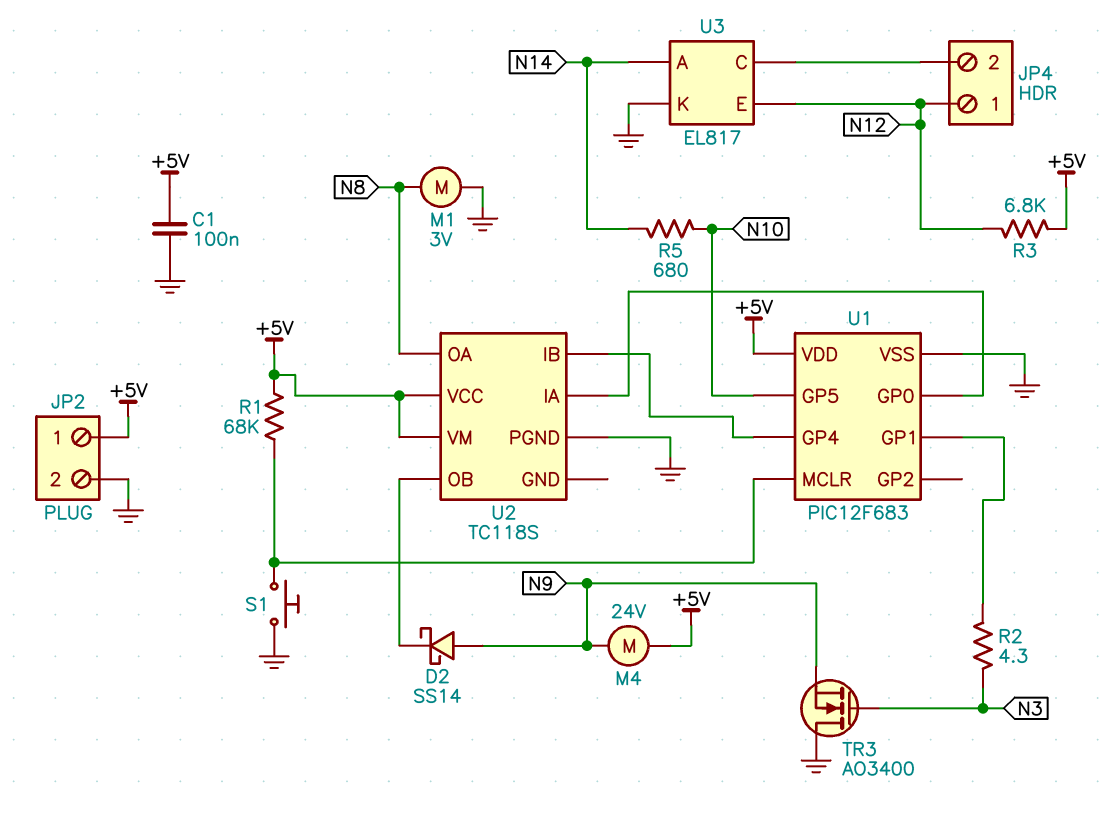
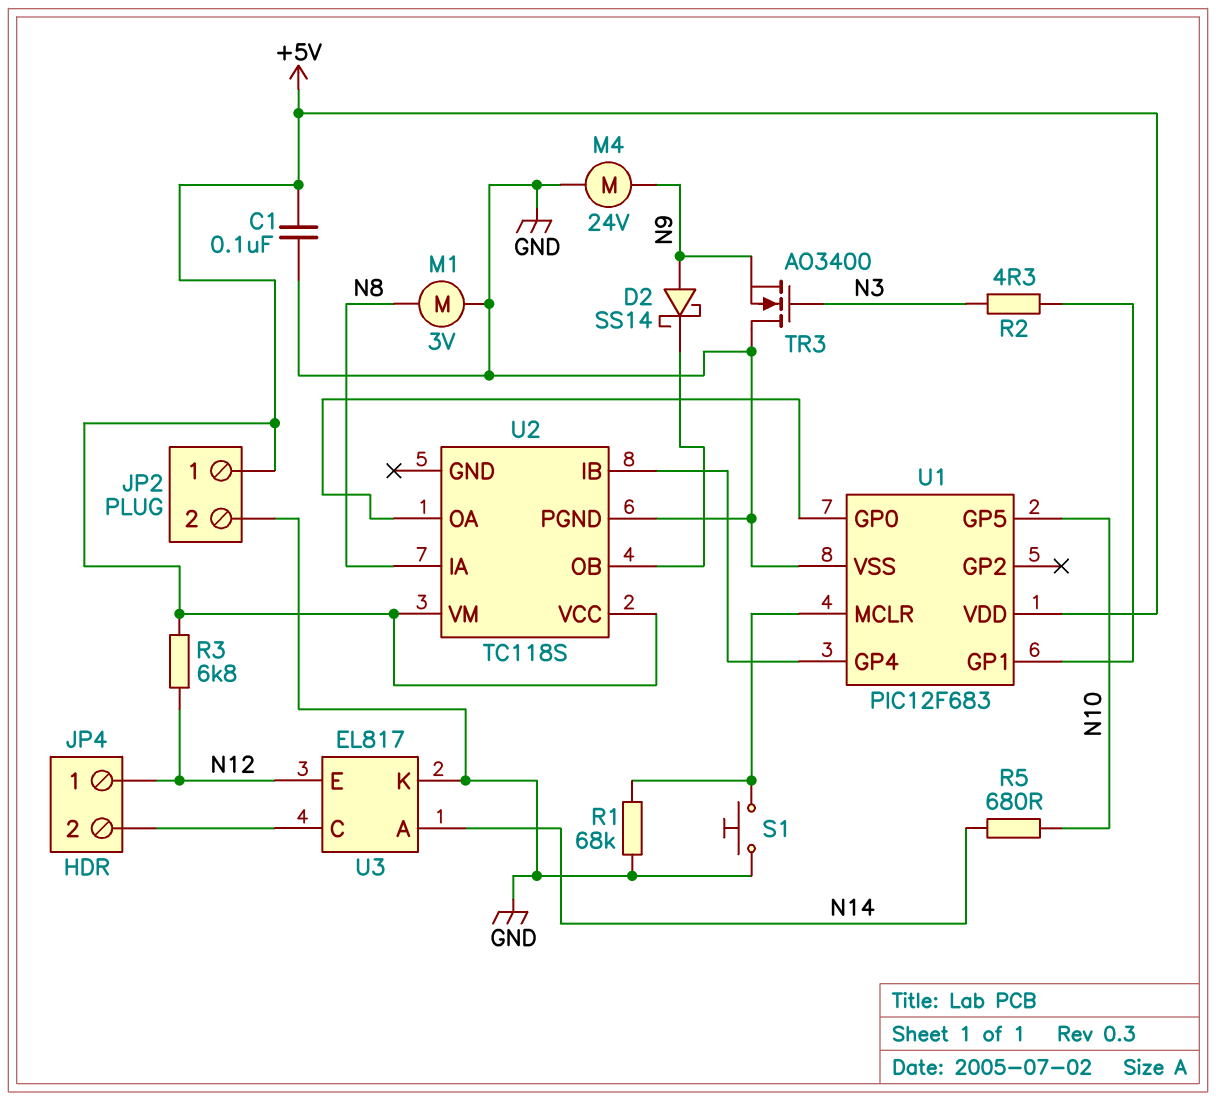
M4: motor 24V (+5V, N9) -> motor 24V (GND, N9)
R1: 68k (+5V, U1/MCLR) -> 68k (GND, U1/MCLR)
U2 pin IA: U1/GP0 -> N8
U2 pin OA: N8 -> U1/GP0

